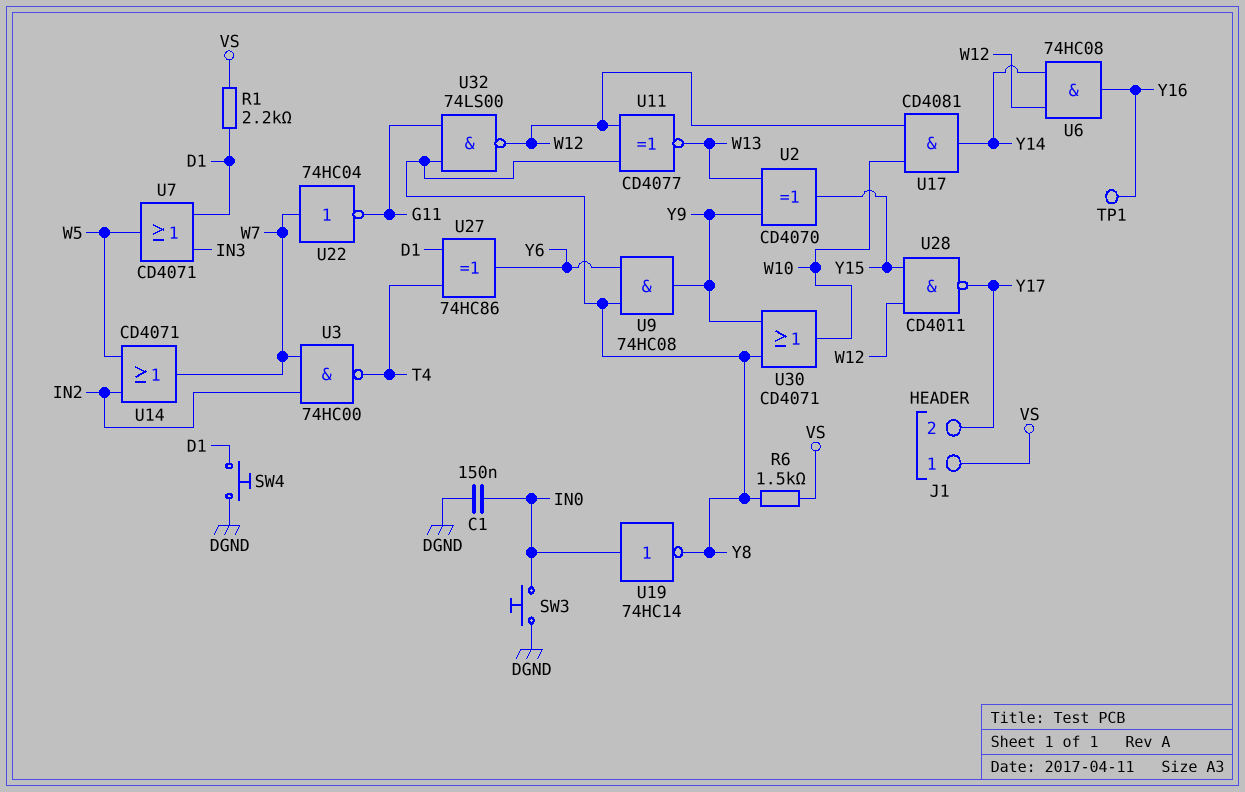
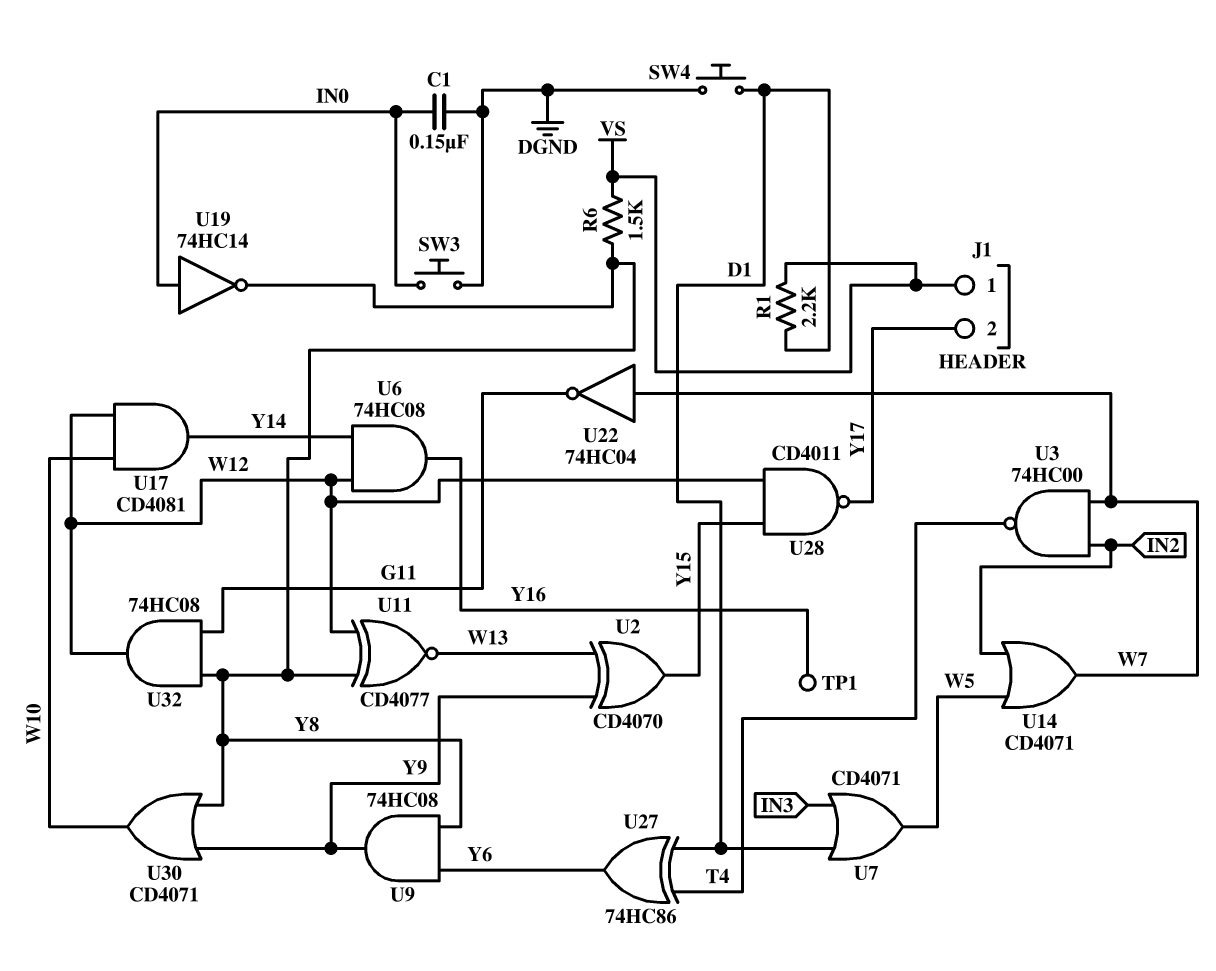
U32: NAND 74LS00 (in G11, in Y8, out W12) -> AND 74HC08 (in G11, in Y8, out W12)

